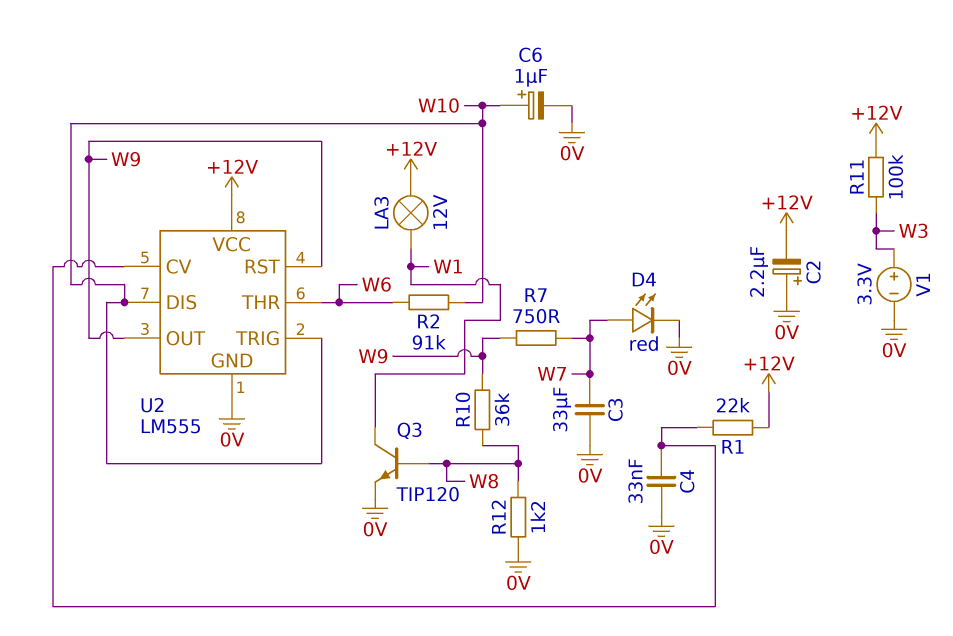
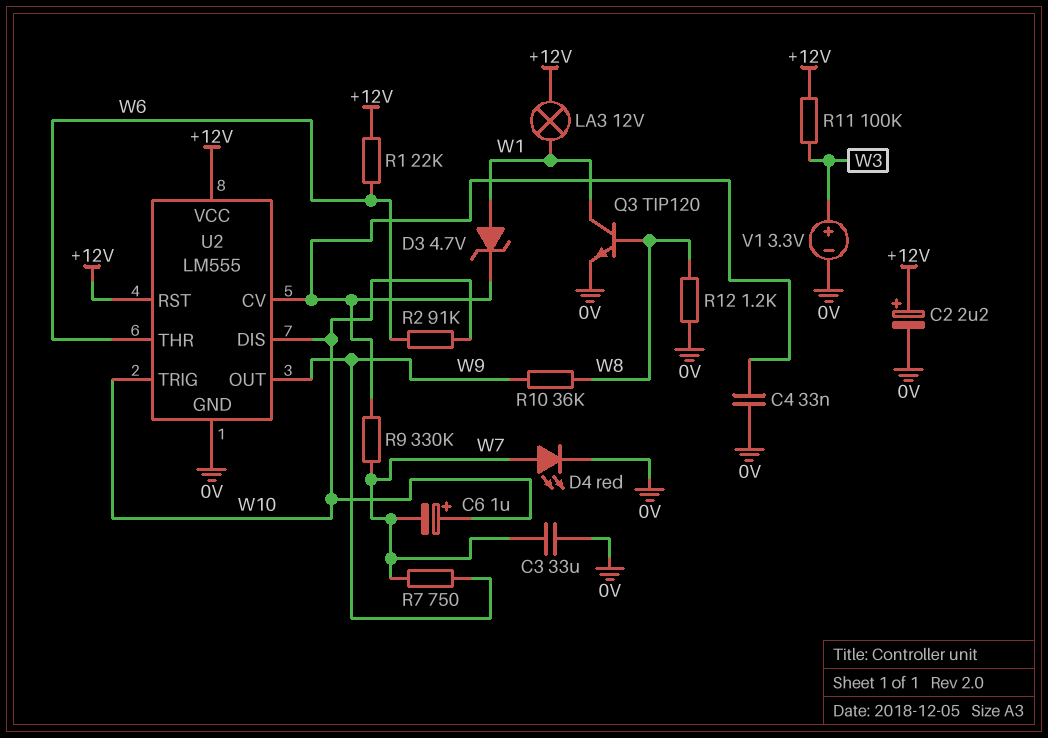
C2: 2.2uF (plus 0V, minus +12V) -> 2.2uF (plus +12V, minus 0V)
C6: 1uF (plus W10, minus 0V) -> 1uF (plus W10, minus W7)
D3: none -> zener 4.7V (A W1, K U2/CV)
R1: 22k (+12V, U2/CV) -> 22k (+12V, W6)
R9: none -> 330k (U2/CV, W7)
U2 pin RST: W9 -> +12V

